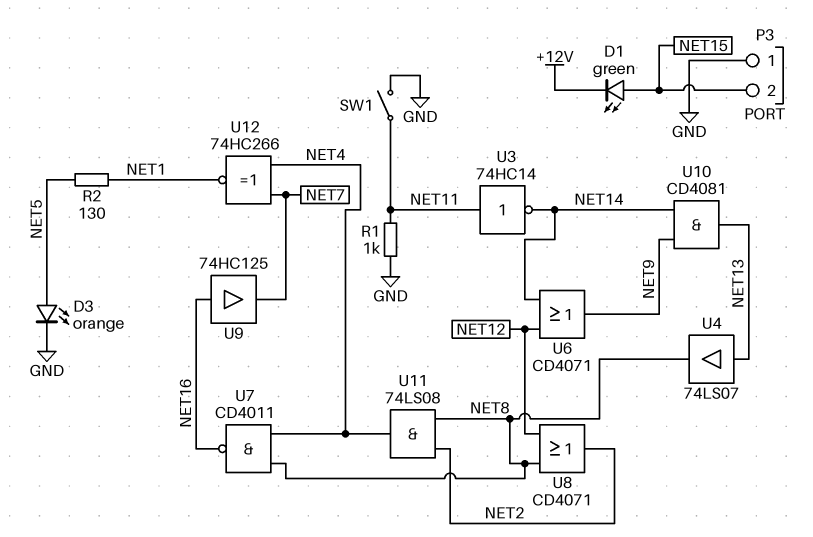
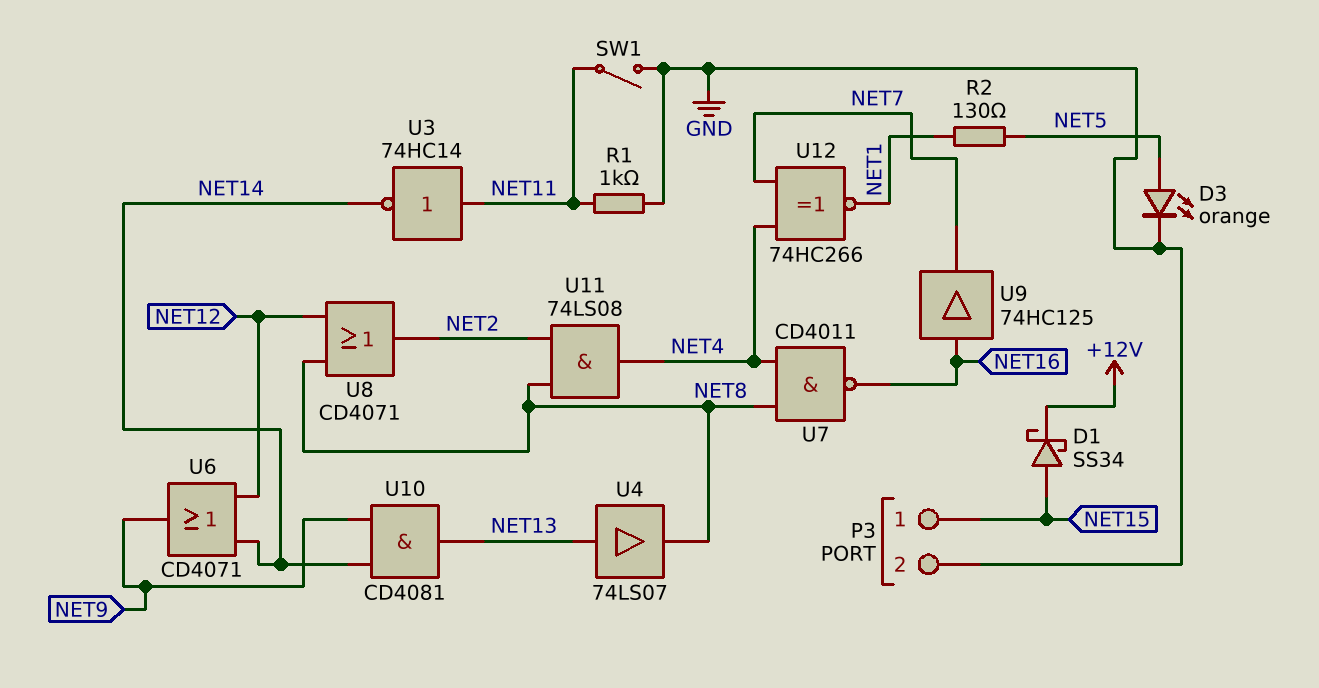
D1: LED green (A NET15, K +12V) -> schottky SS34 (A NET15, K +12V)
P3 pin 1: GND -> NET15
P3 pin 2: NET15 -> GND

